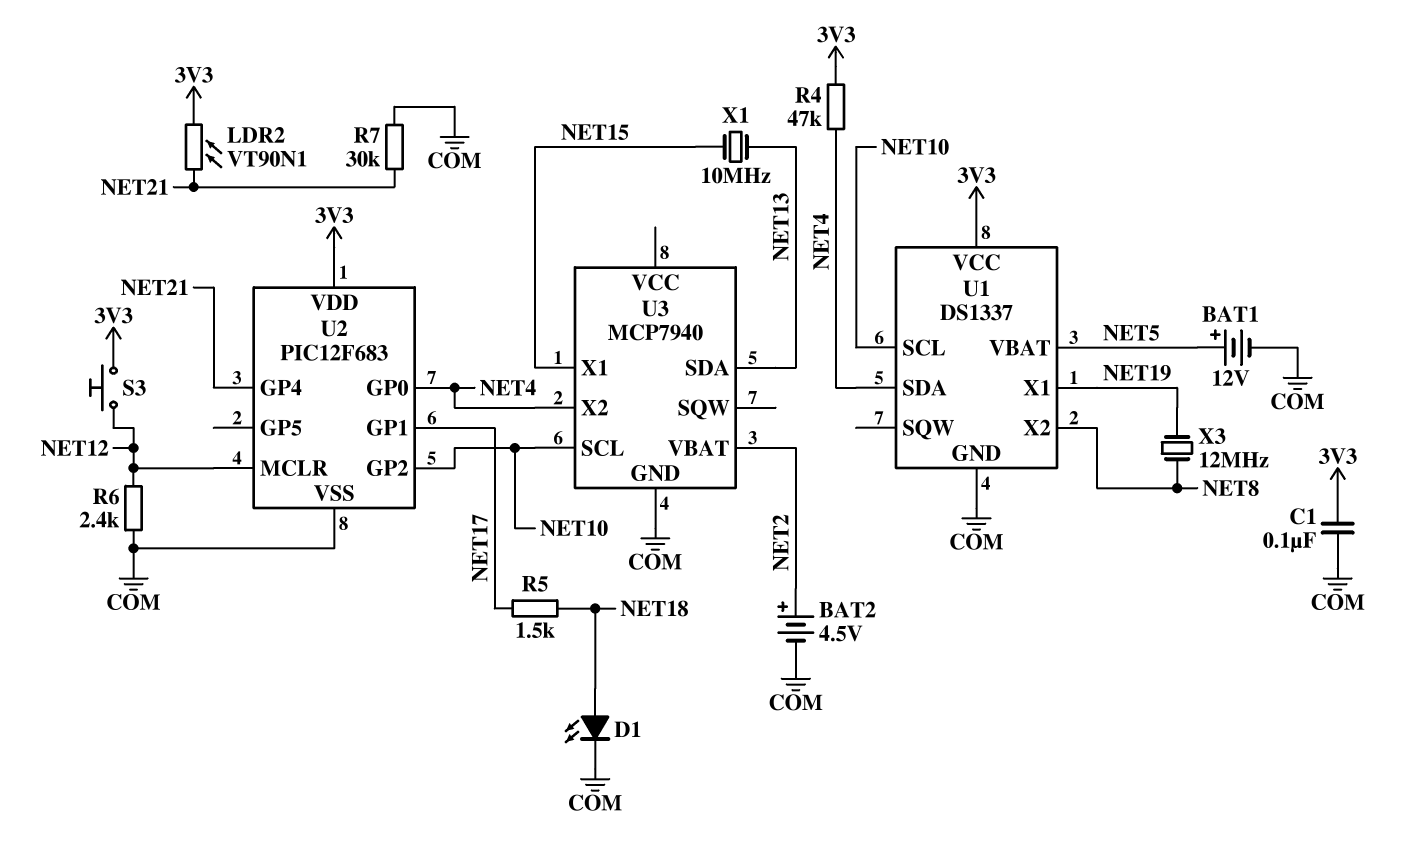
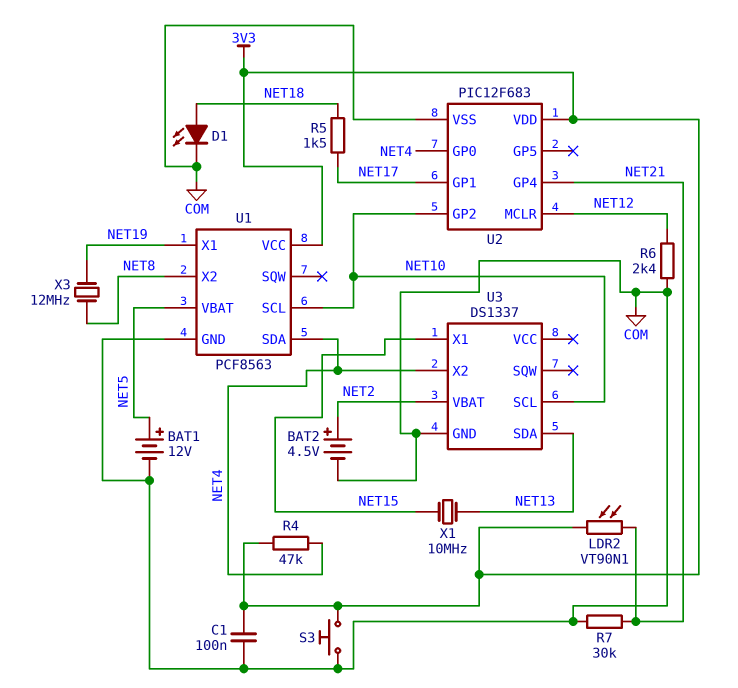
S3: button (3V3, NET12) -> button (3V3, COM)
U1: DS1337 -> PCF8563
U3: MCP7940 -> DS1337

